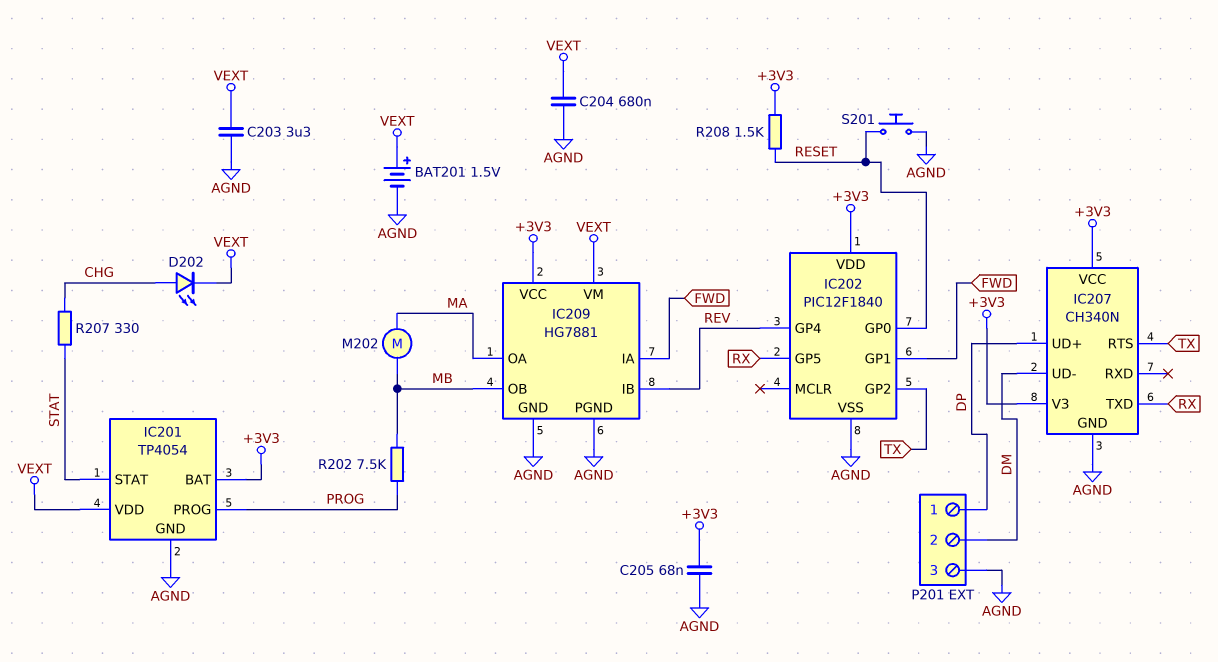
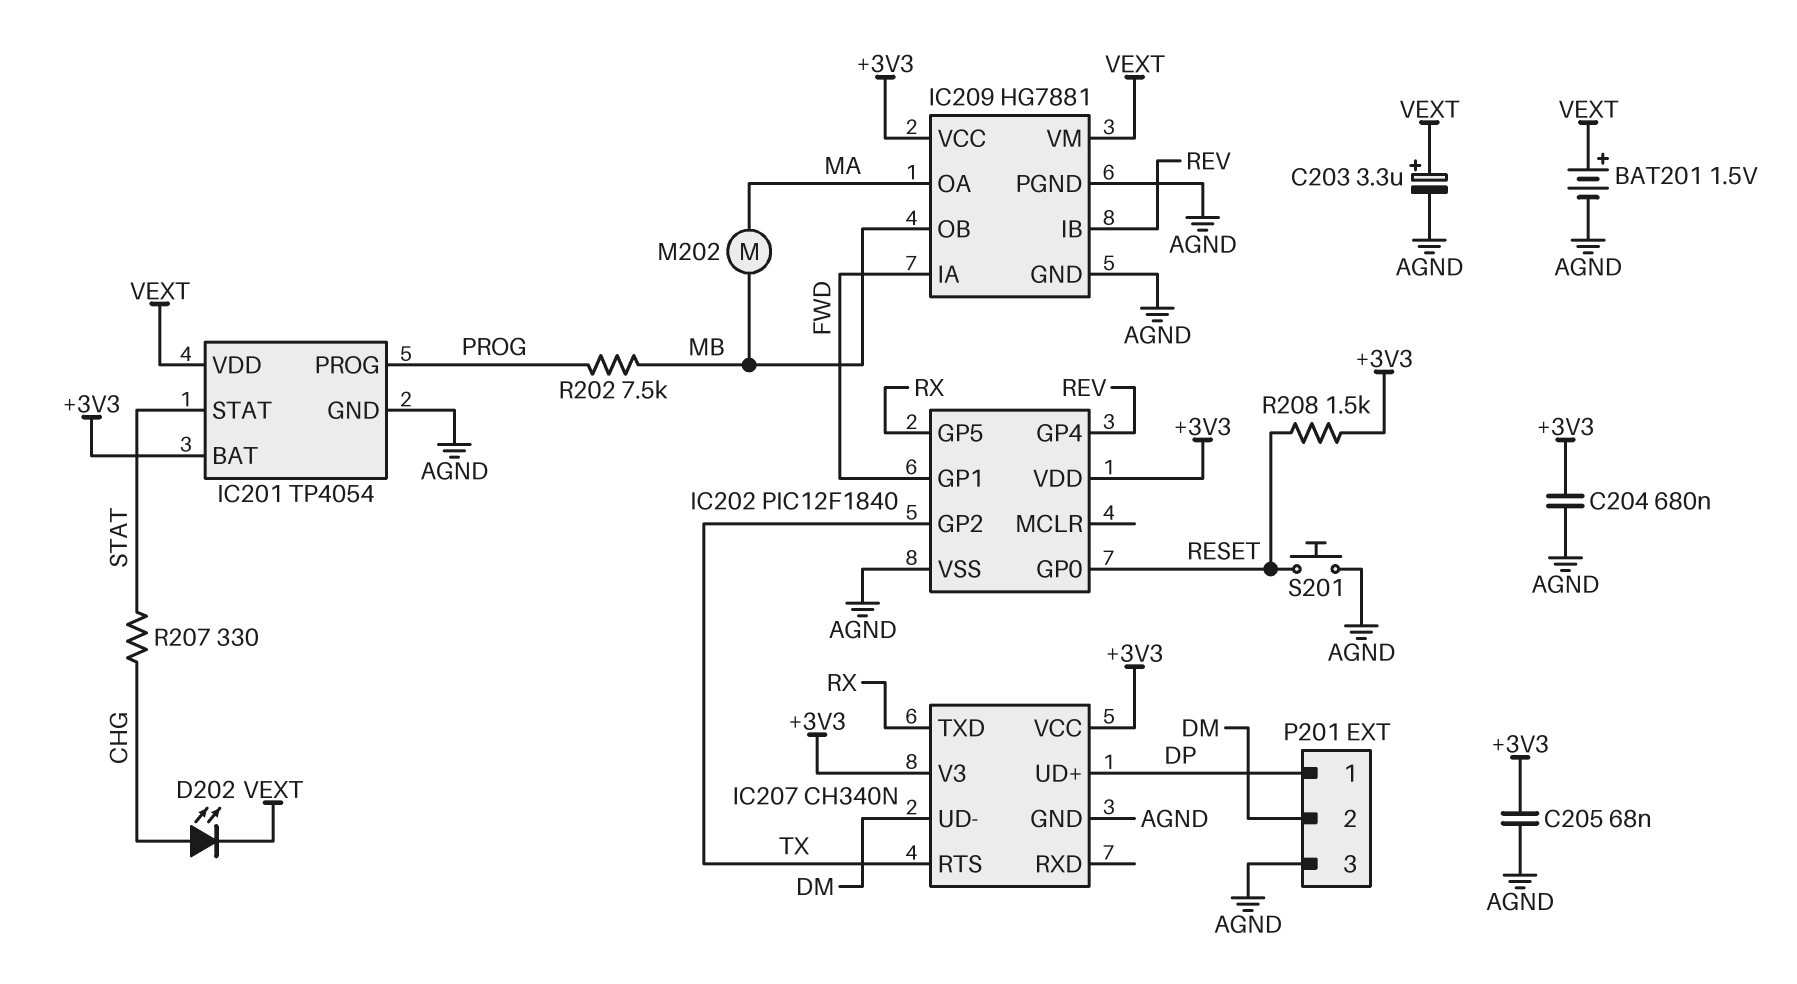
C203: 3.3uF (AGND, VEXT) -> 3.3uF (plus VEXT, minus AGND)
C204: 680nF (AGND, VEXT) -> 680nF (+3V3, AGND)

